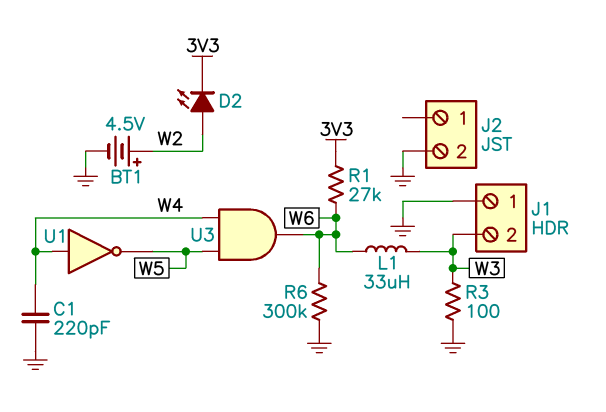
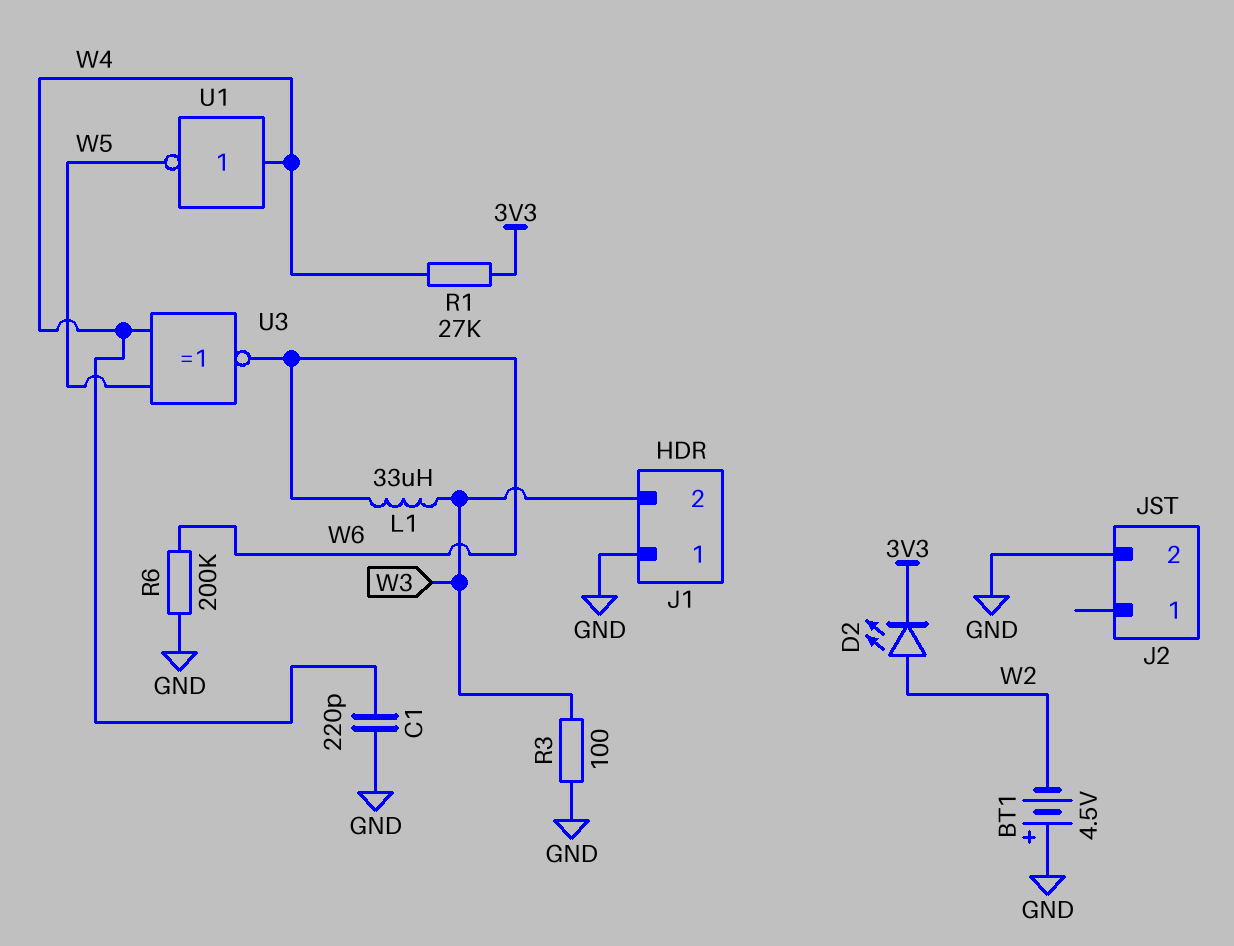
BT1: 4.5V (plus W2, minus GND) -> 4.5V (plus GND, minus W2)
R1: 27k (3V3, W6) -> 27k (3V3, W4)
R6: 300k (GND, W6) -> 200k (GND, W6)
U3: AND (in W4, in W5, out W6) -> XNOR (in W4, in W5, out W6)

